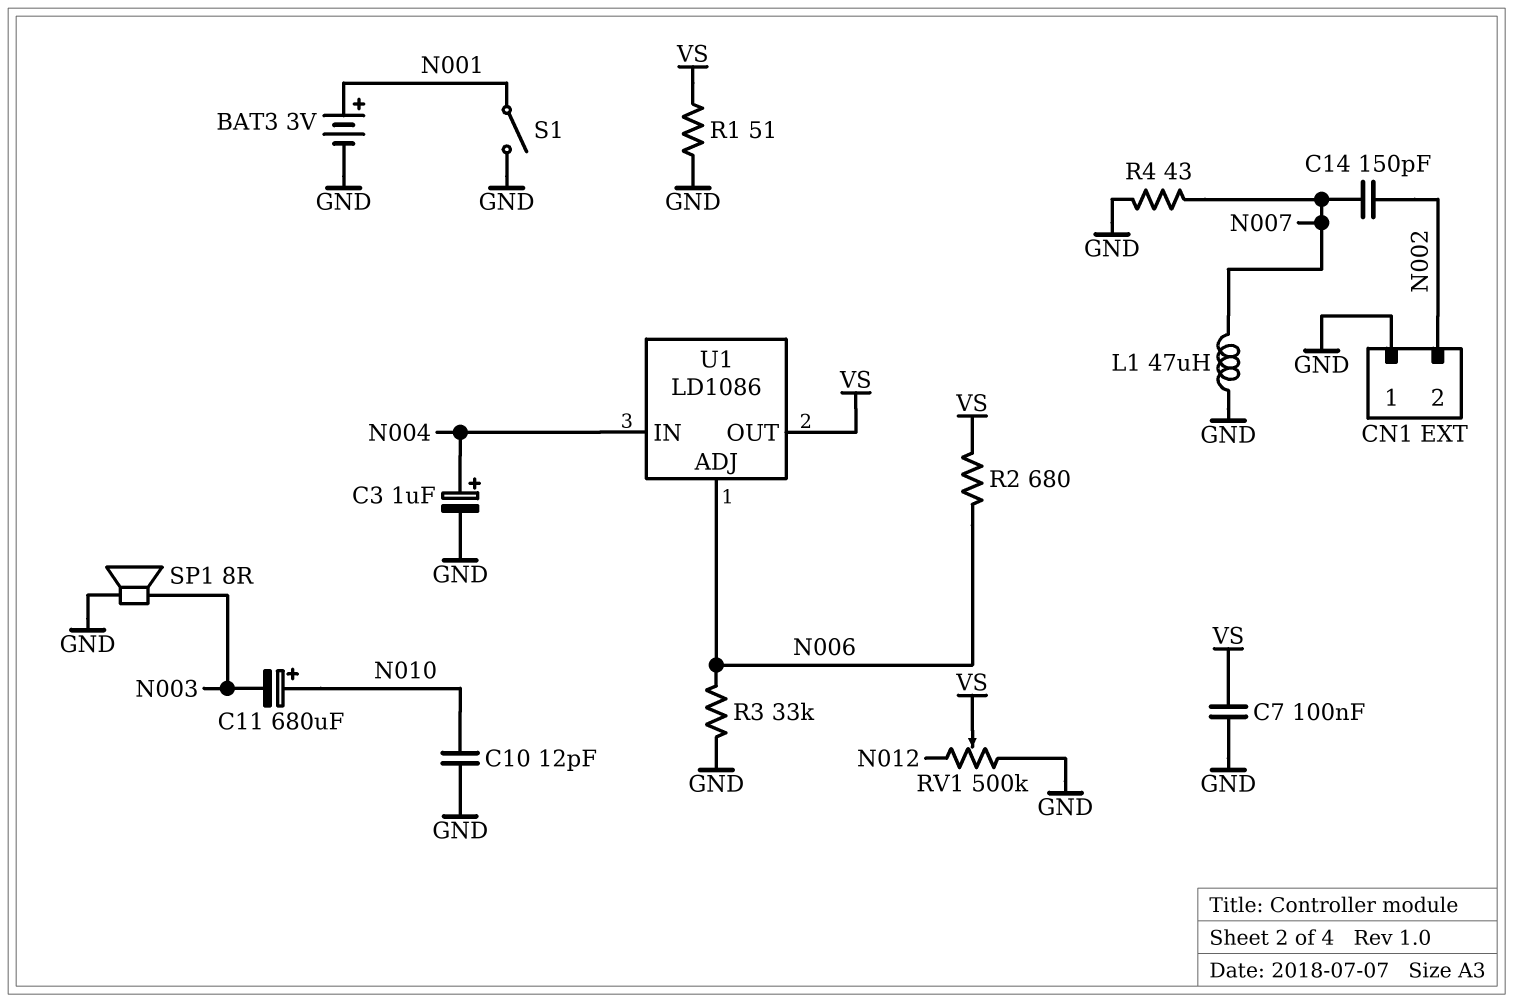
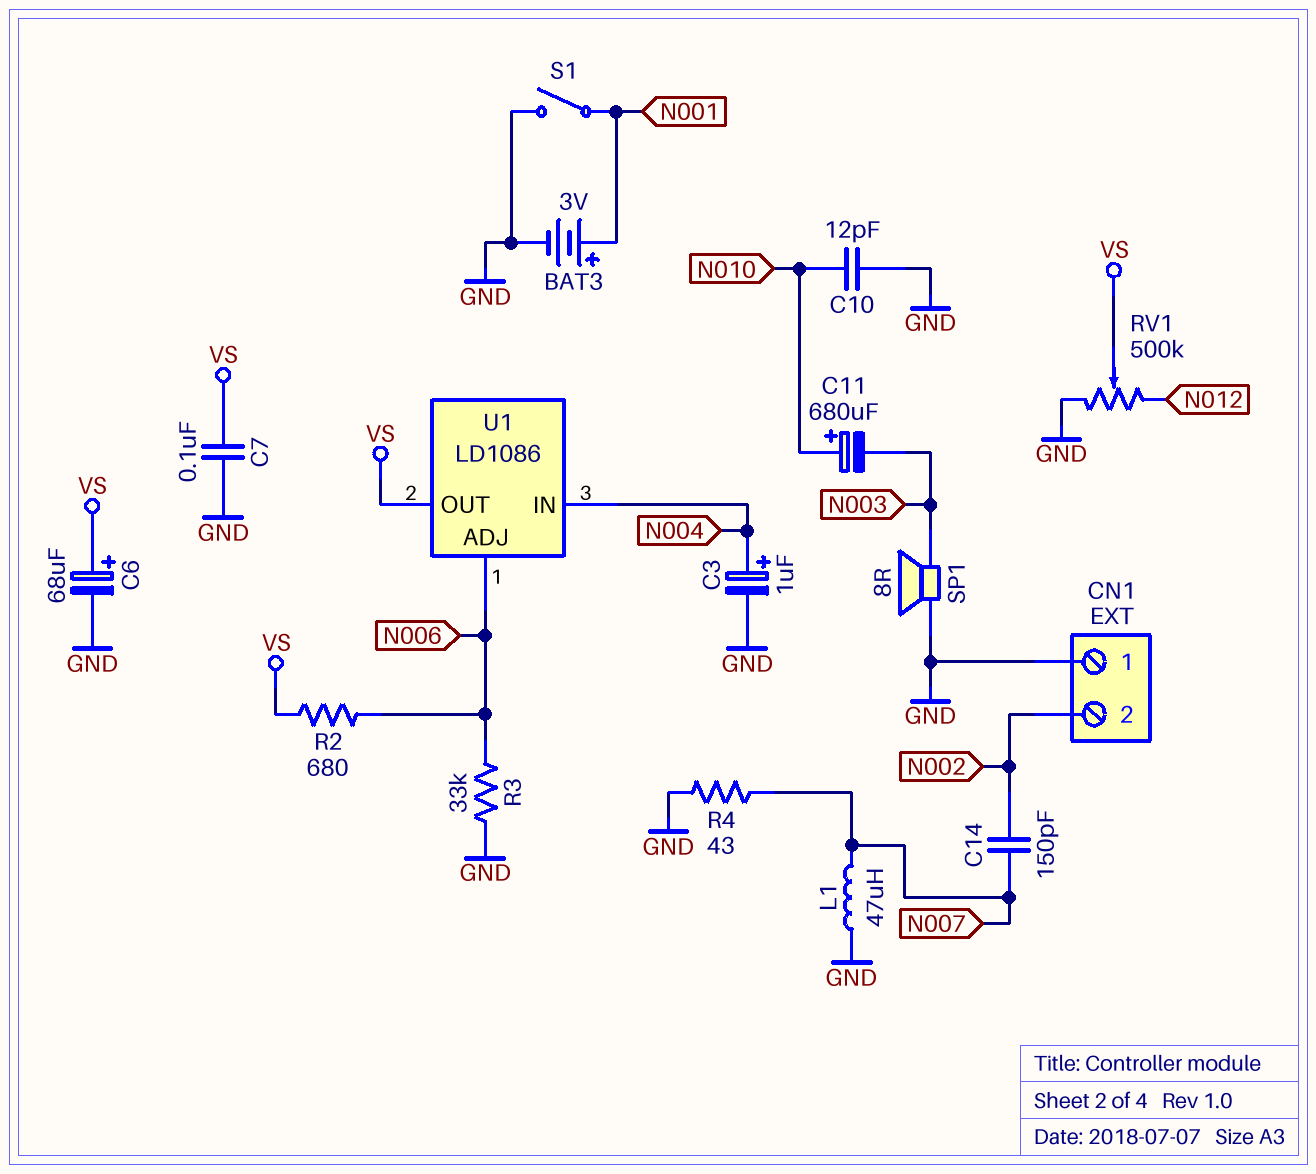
C6: none -> 68uF (plus VS, minus GND)
R1: 51 (GND, VS) -> none

